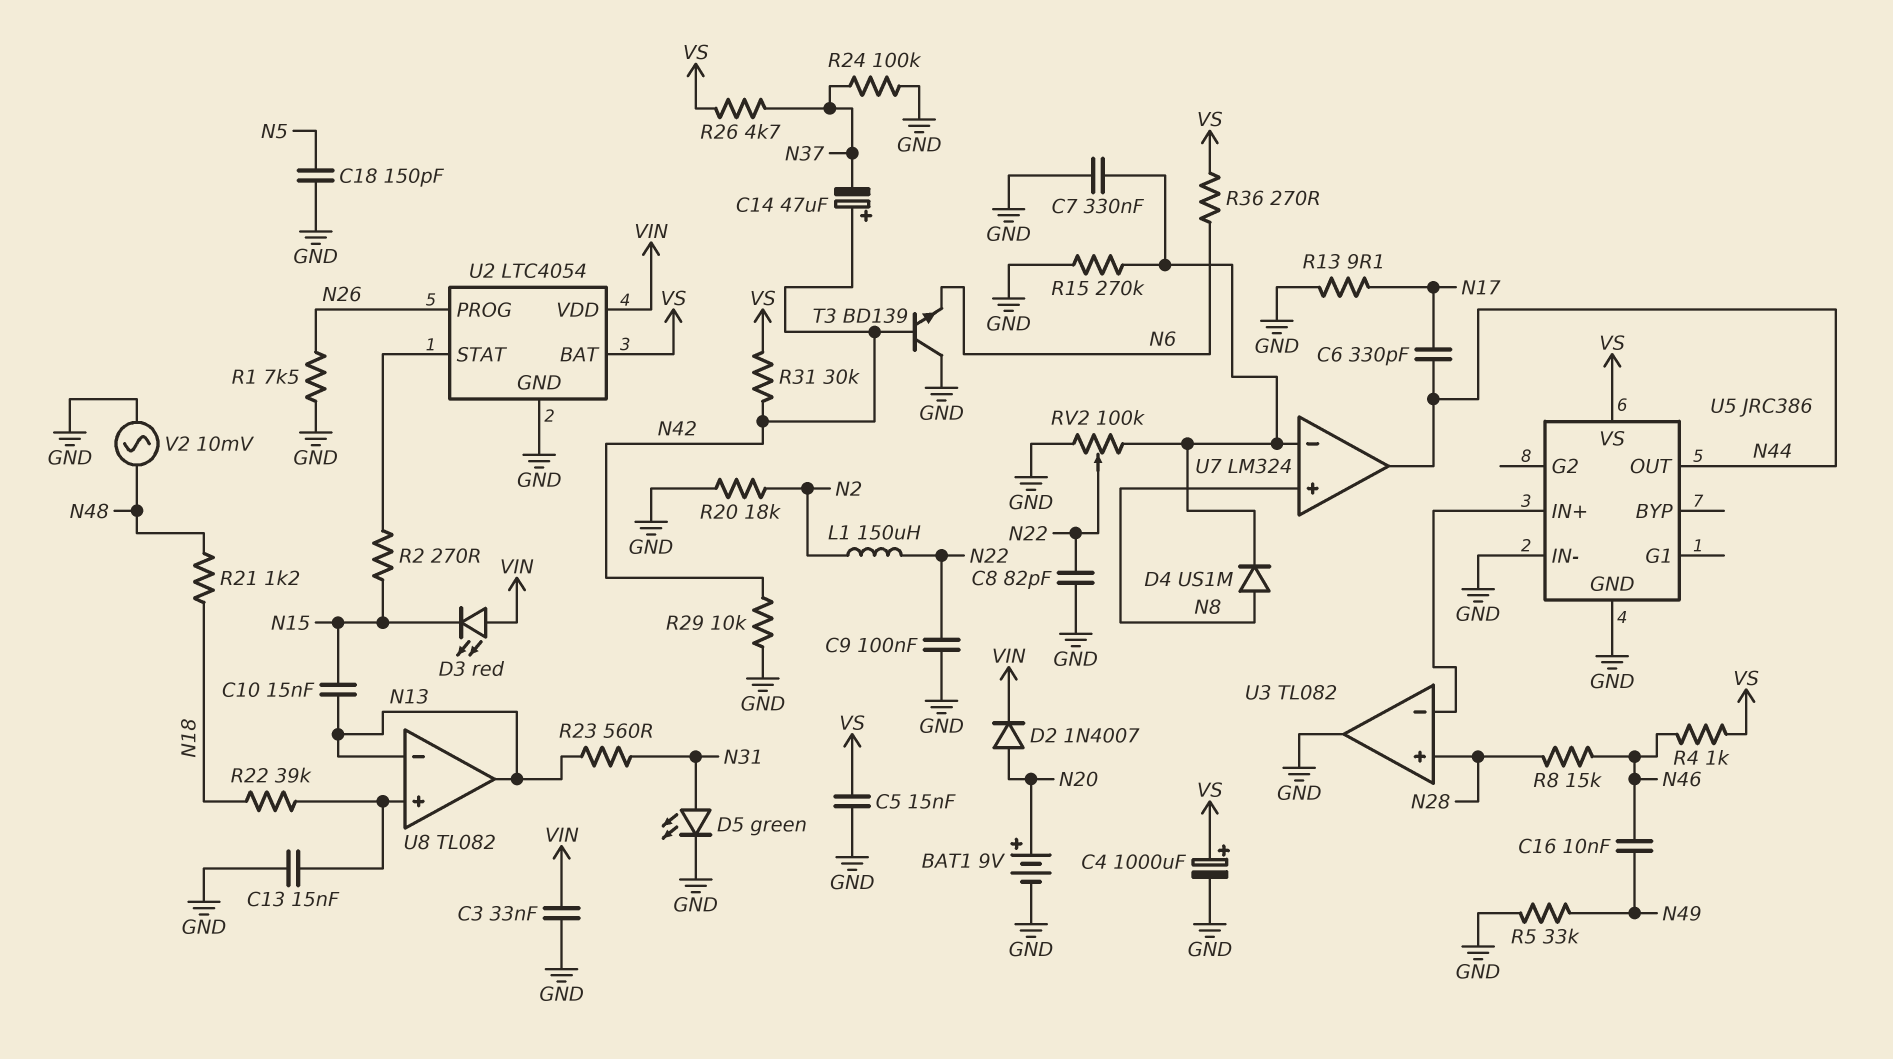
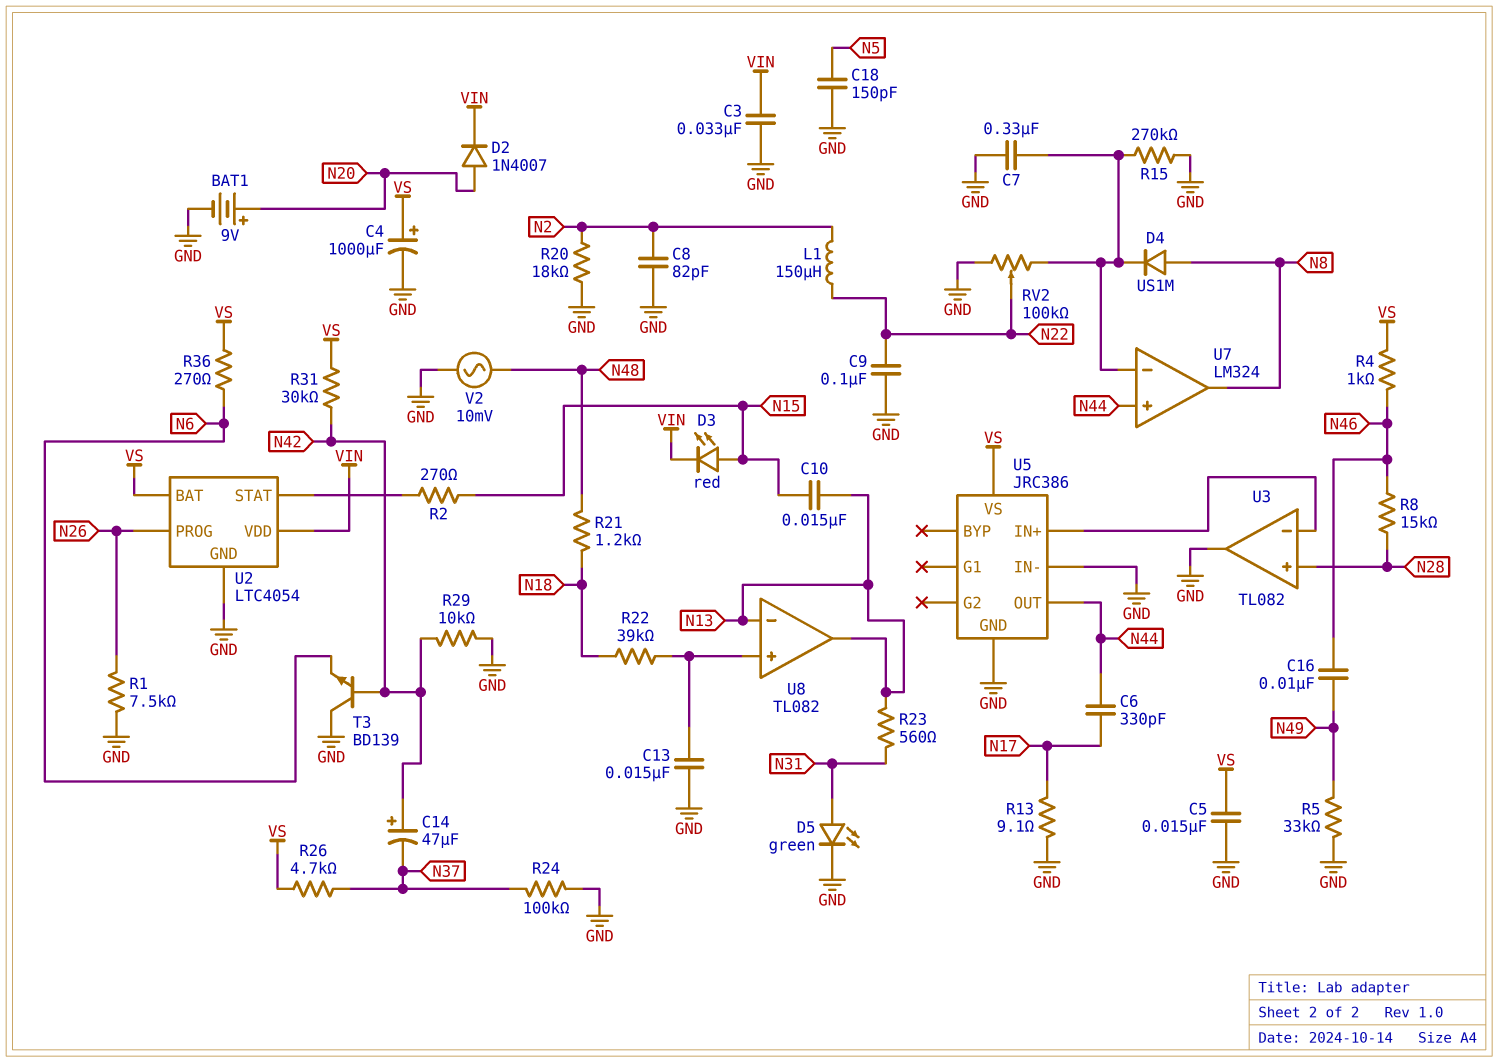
C8: 82pF (GND, N22) -> 82pF (GND, N2)
D3: LED red (A VIN, K N15) -> LED red (A N15, K VIN)
U7 pin in+: N8 -> N44
U7 pin out: N44 -> N8

